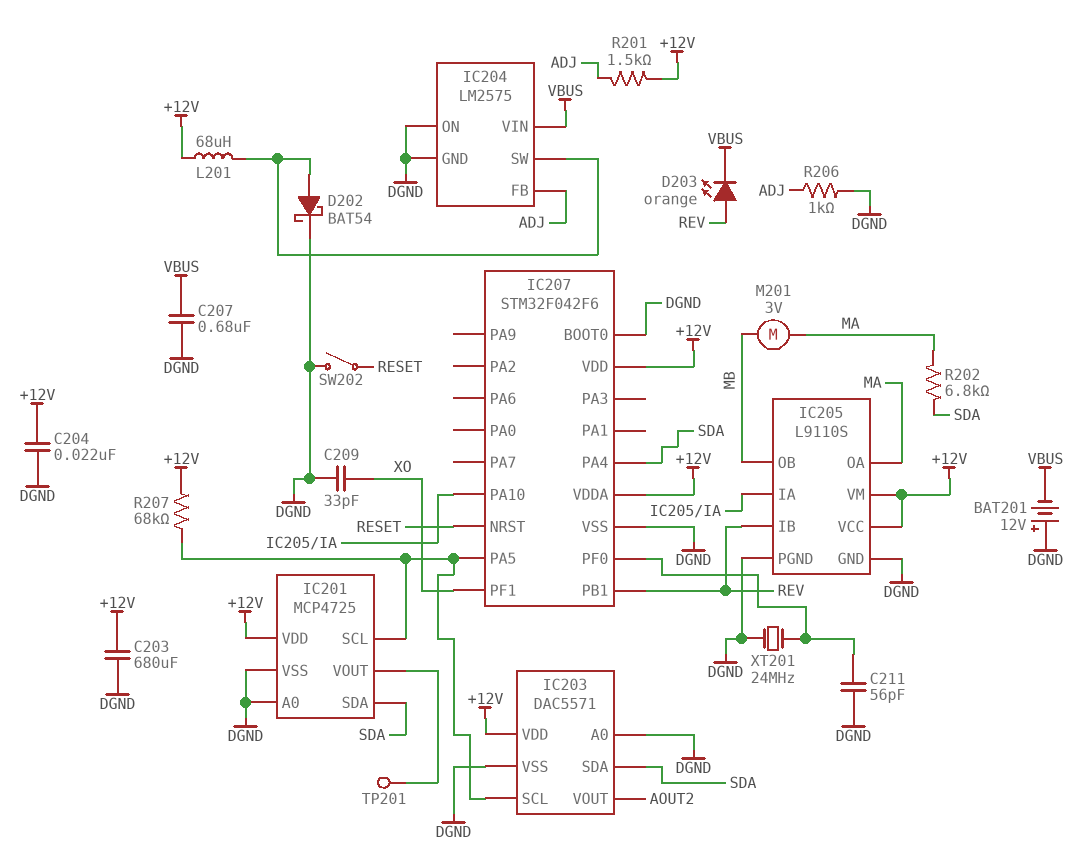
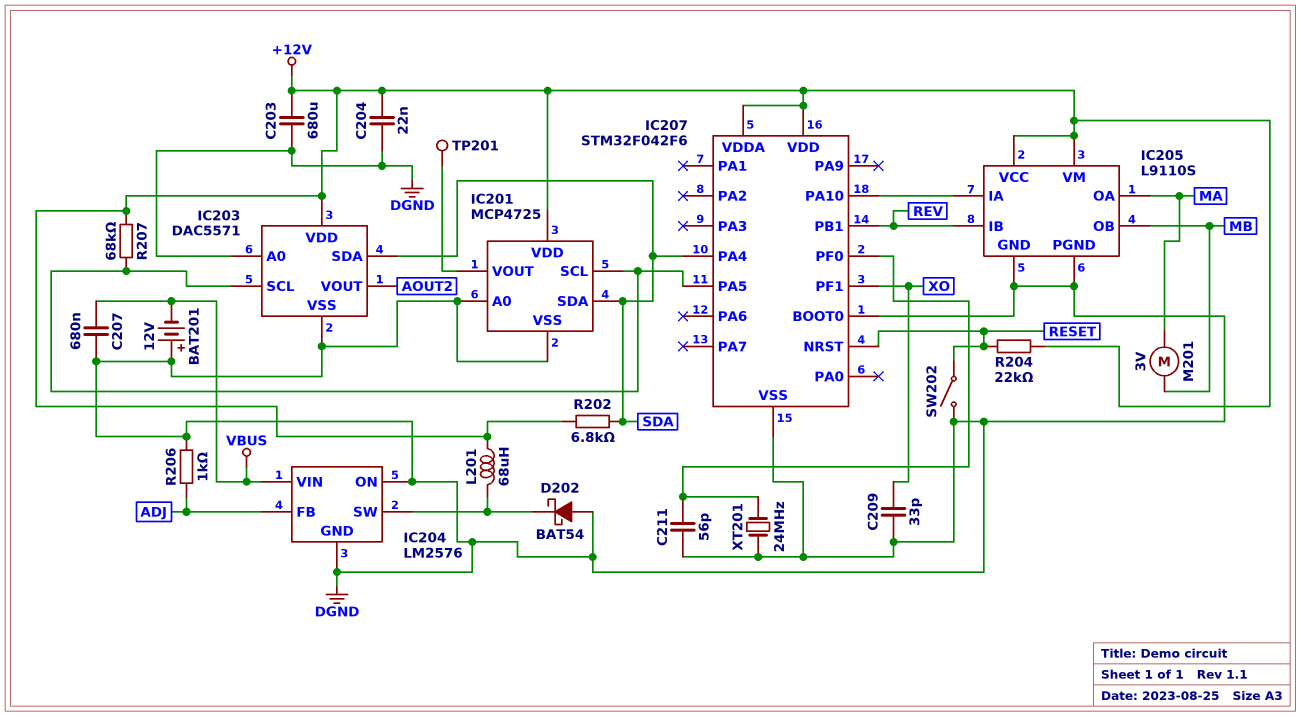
D202: schottky BAT54 (A IC204/SW, K DGND) -> schottky BAT54 (A DGND, K IC204/SW)
D203: LED orange (A REV, K VBUS) -> none
IC204: LM2575 -> LM2576
R201: 1.5k (+12V, ADJ) -> none
R202: 6.8k (MA, SDA) -> 6.8k (+12V, SDA)
R204: none -> 22k (+12V, RESET)

